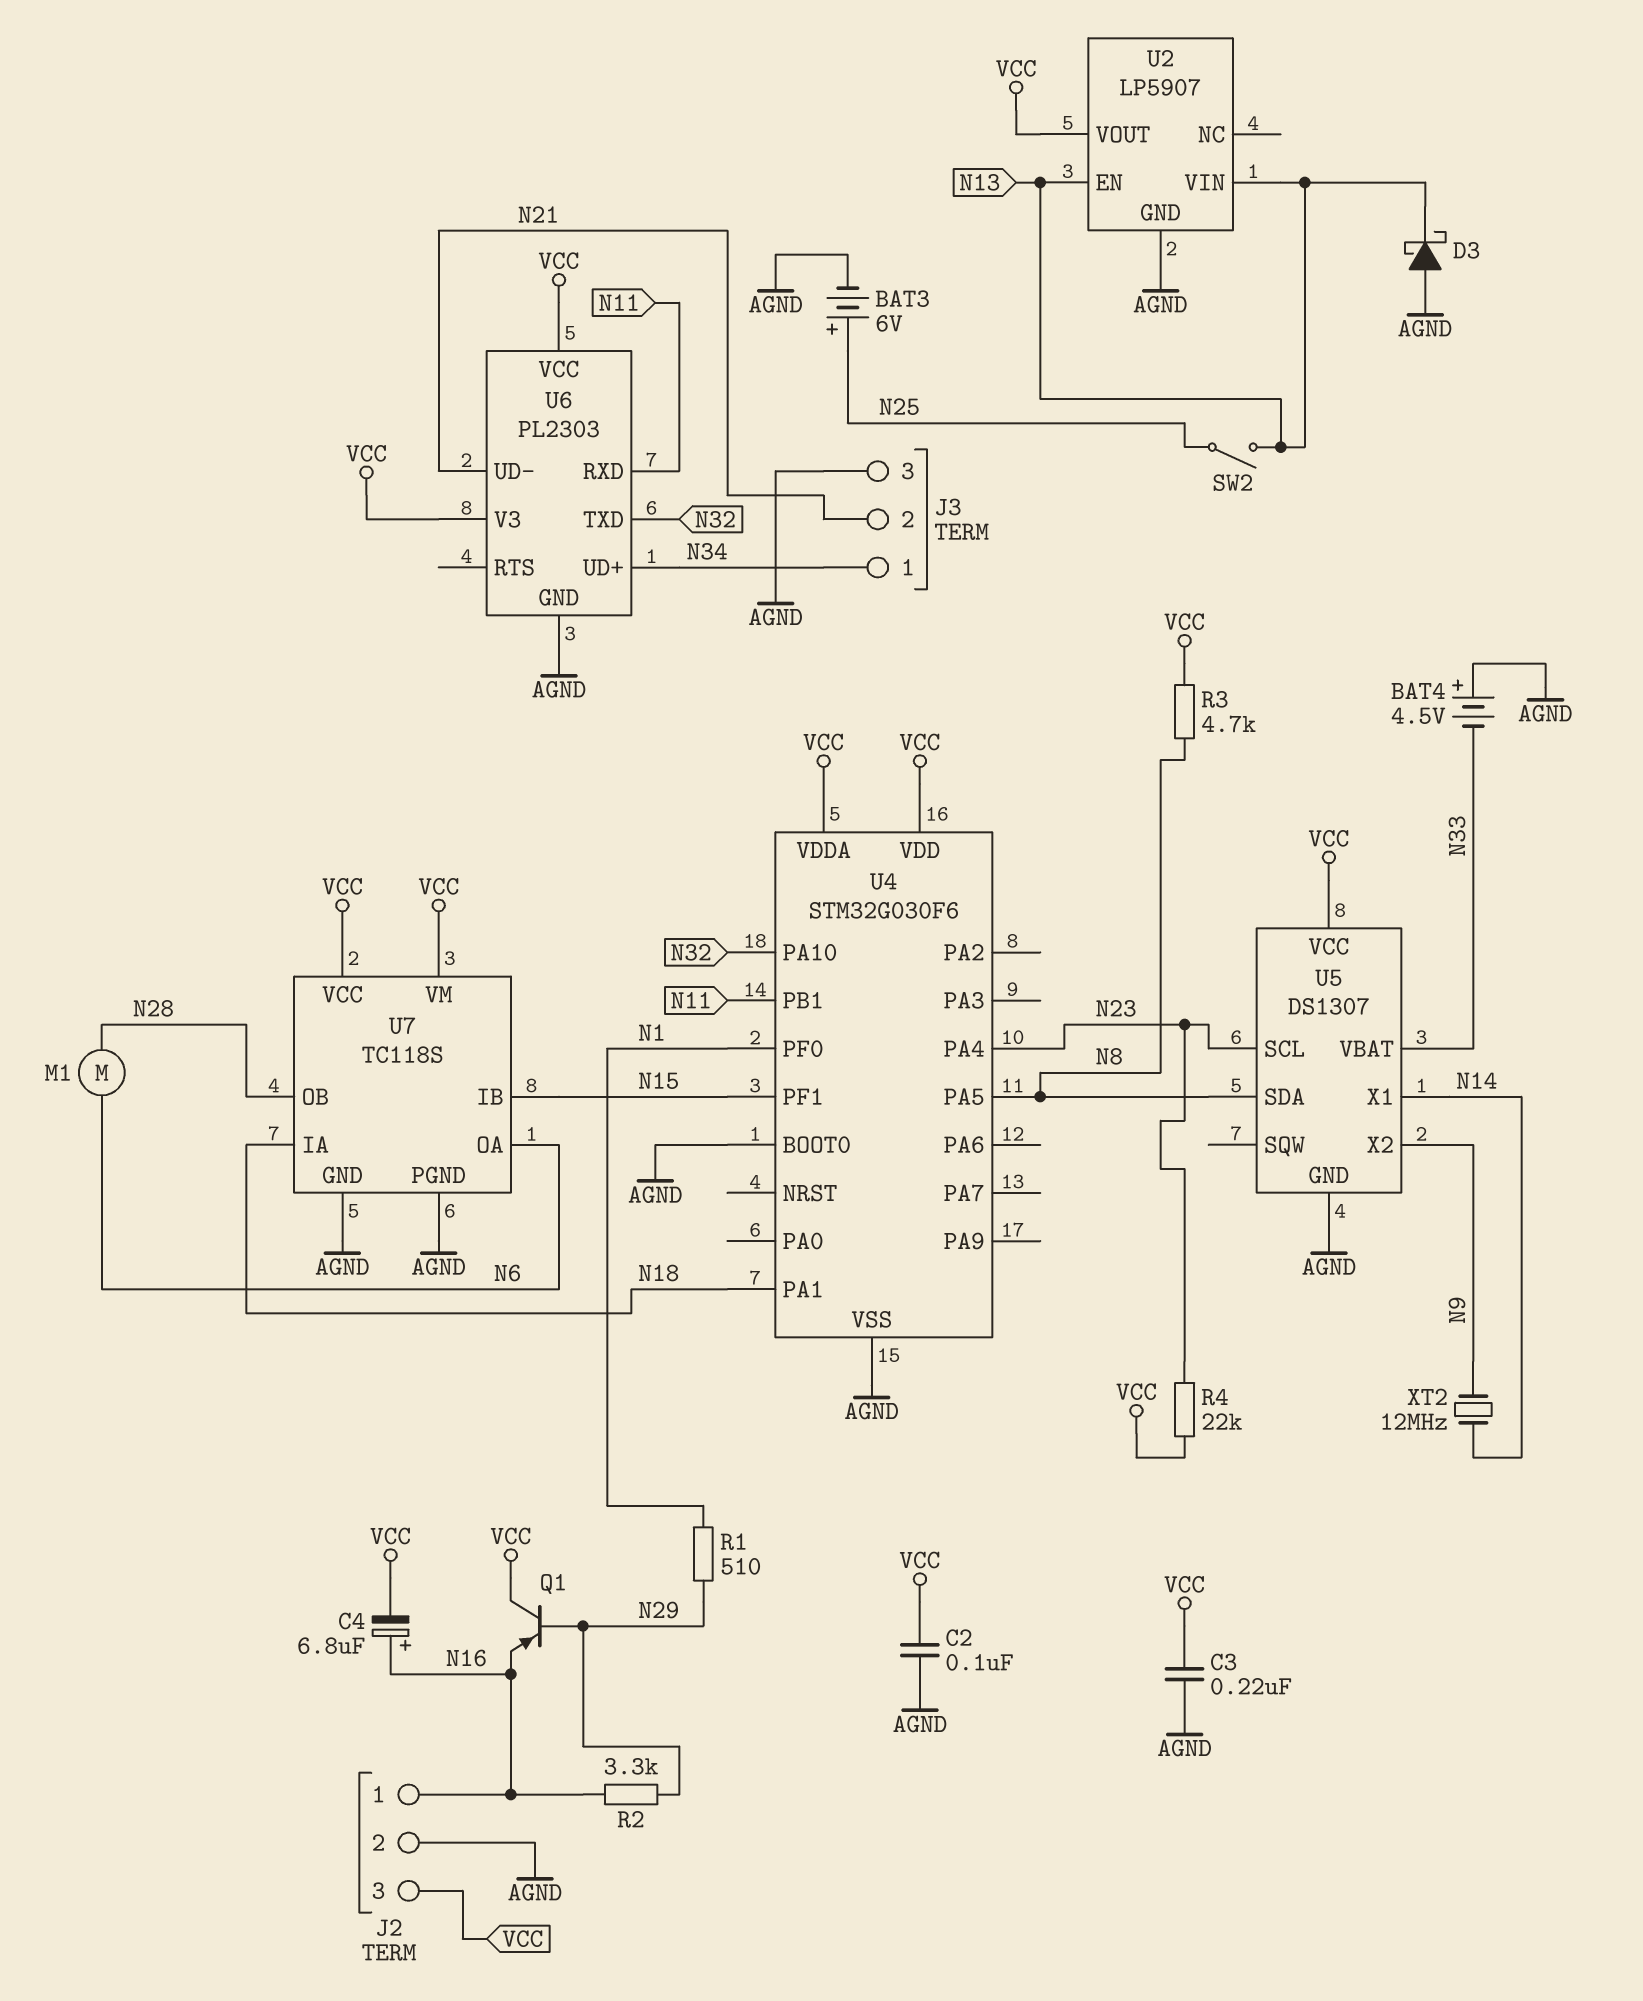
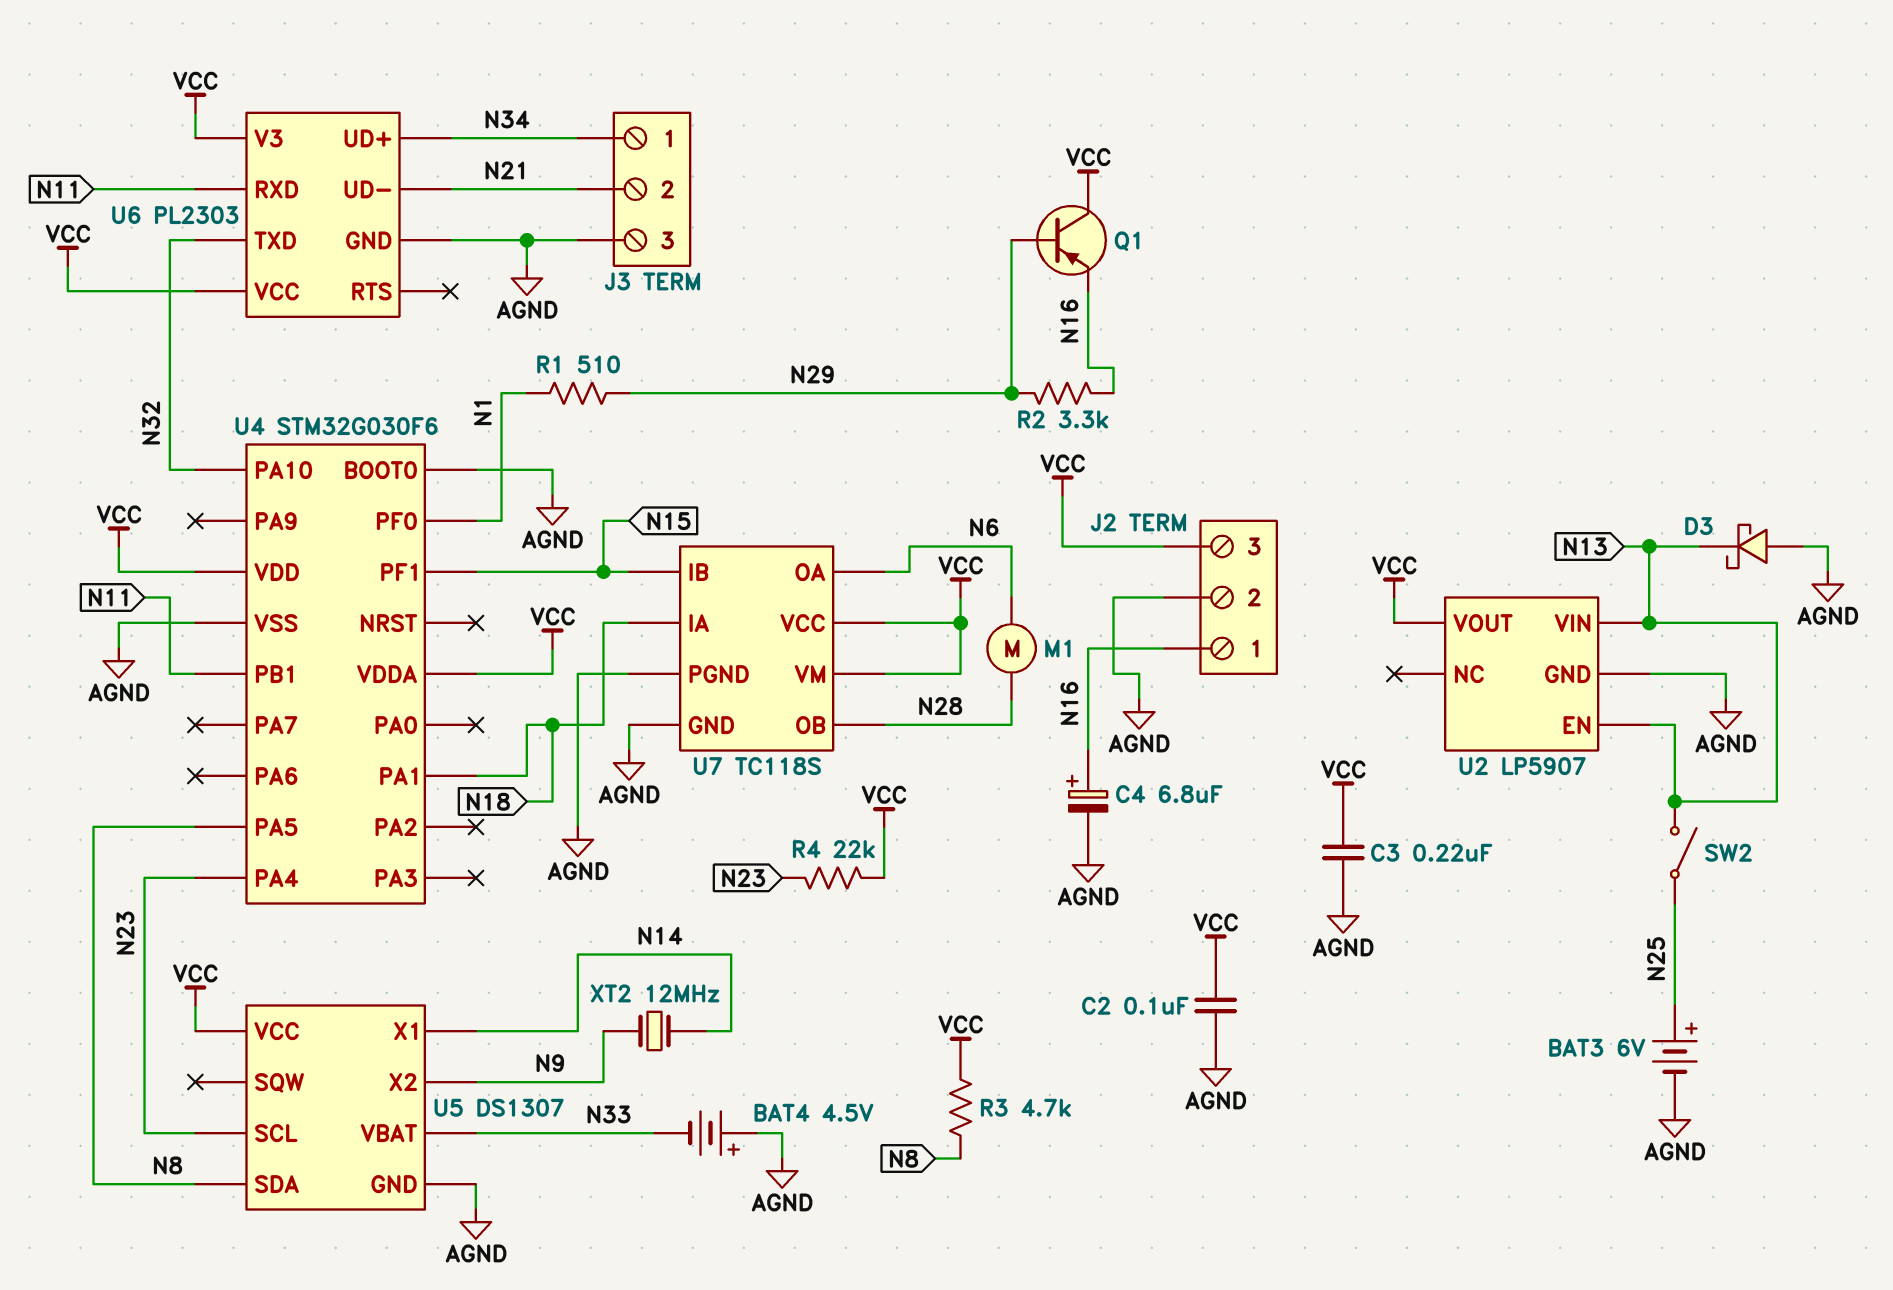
C4: 6.8uF (plus N16, minus VCC) -> 6.8uF (plus N16, minus AGND)

